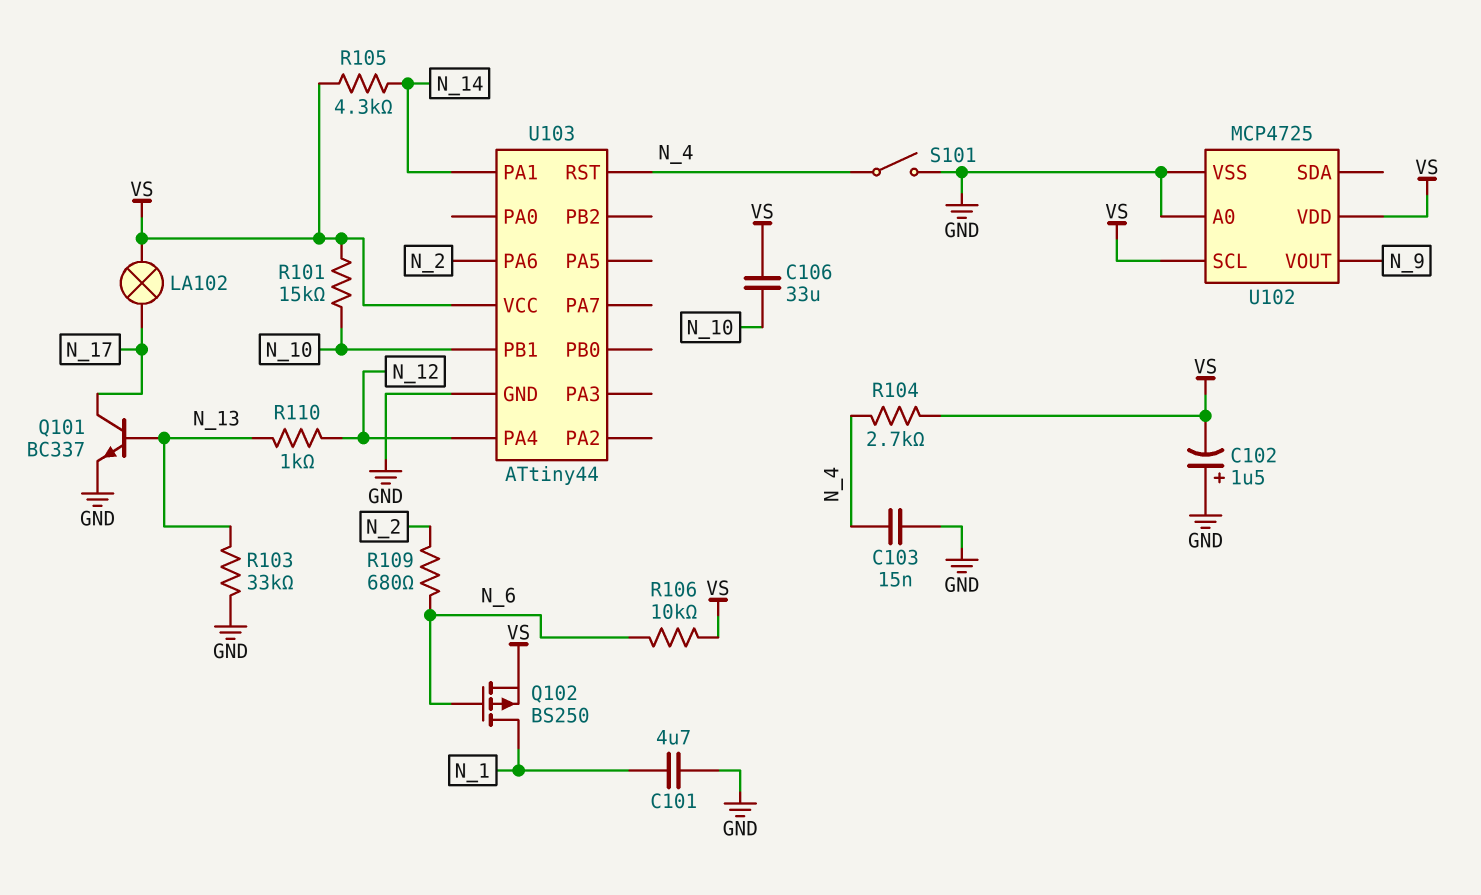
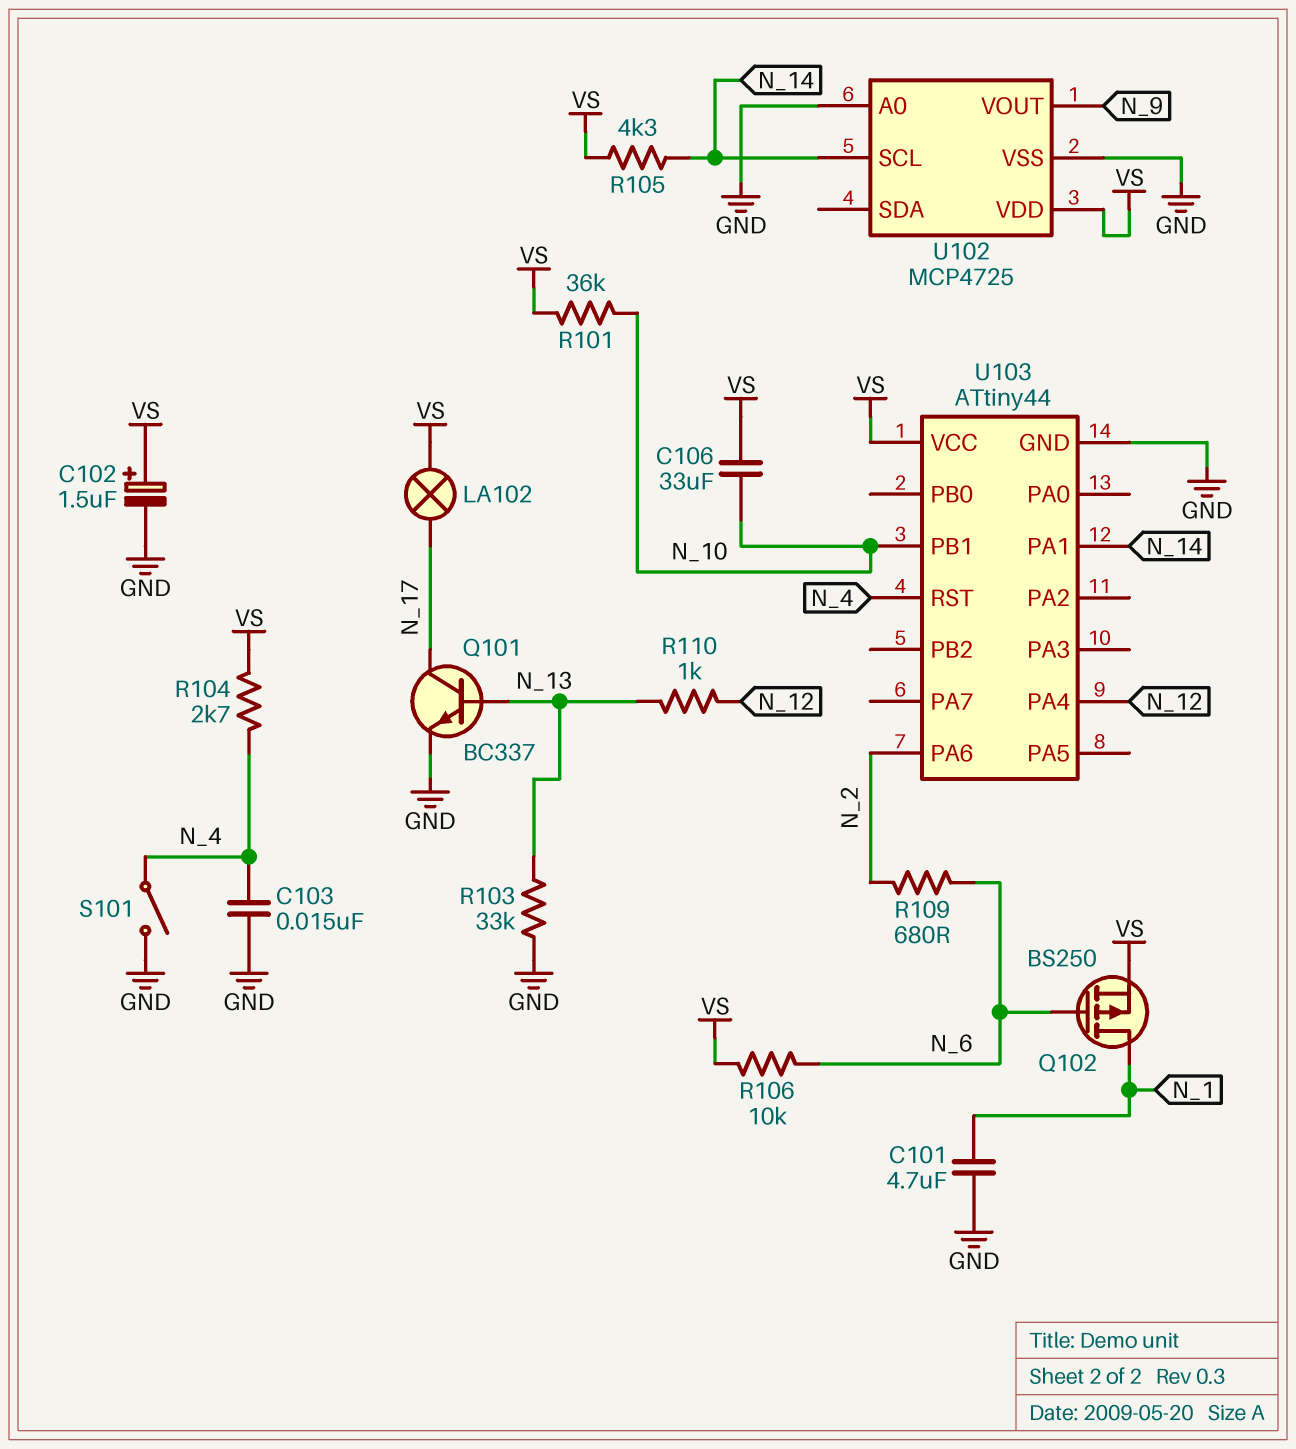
C102: 1.5uF (plus GND, minus VS) -> 1.5uF (plus VS, minus GND)
R101: 15k (N_10, VS) -> 36k (N_10, VS)
U102 pin SCL: VS -> N_14

